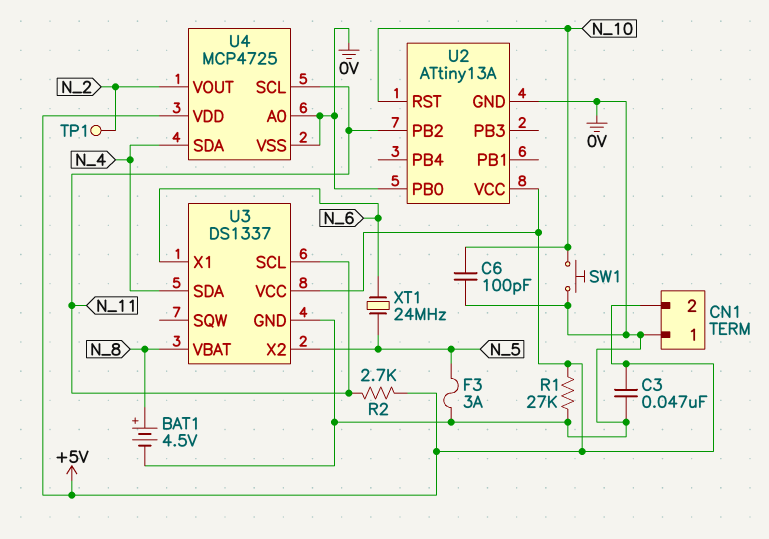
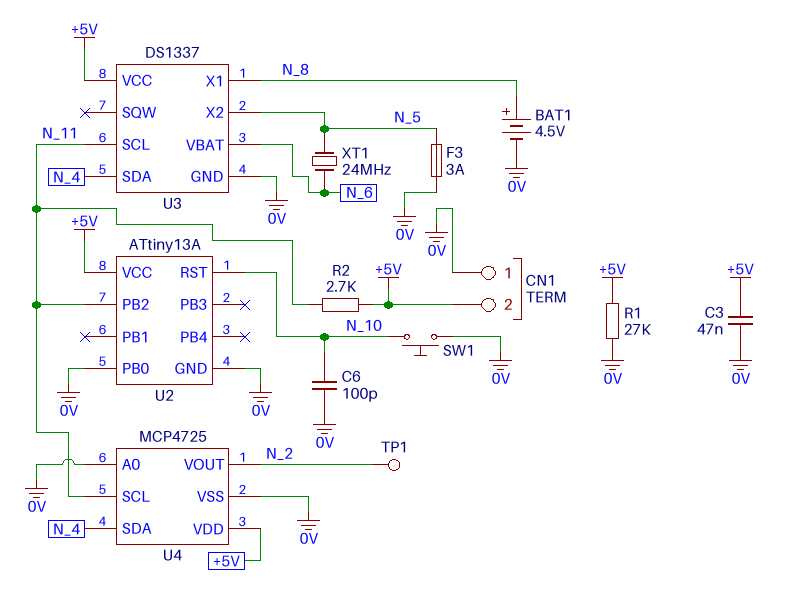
U3 pin VBAT: N_8 -> N_6
U3 pin X1: N_6 -> N_8

